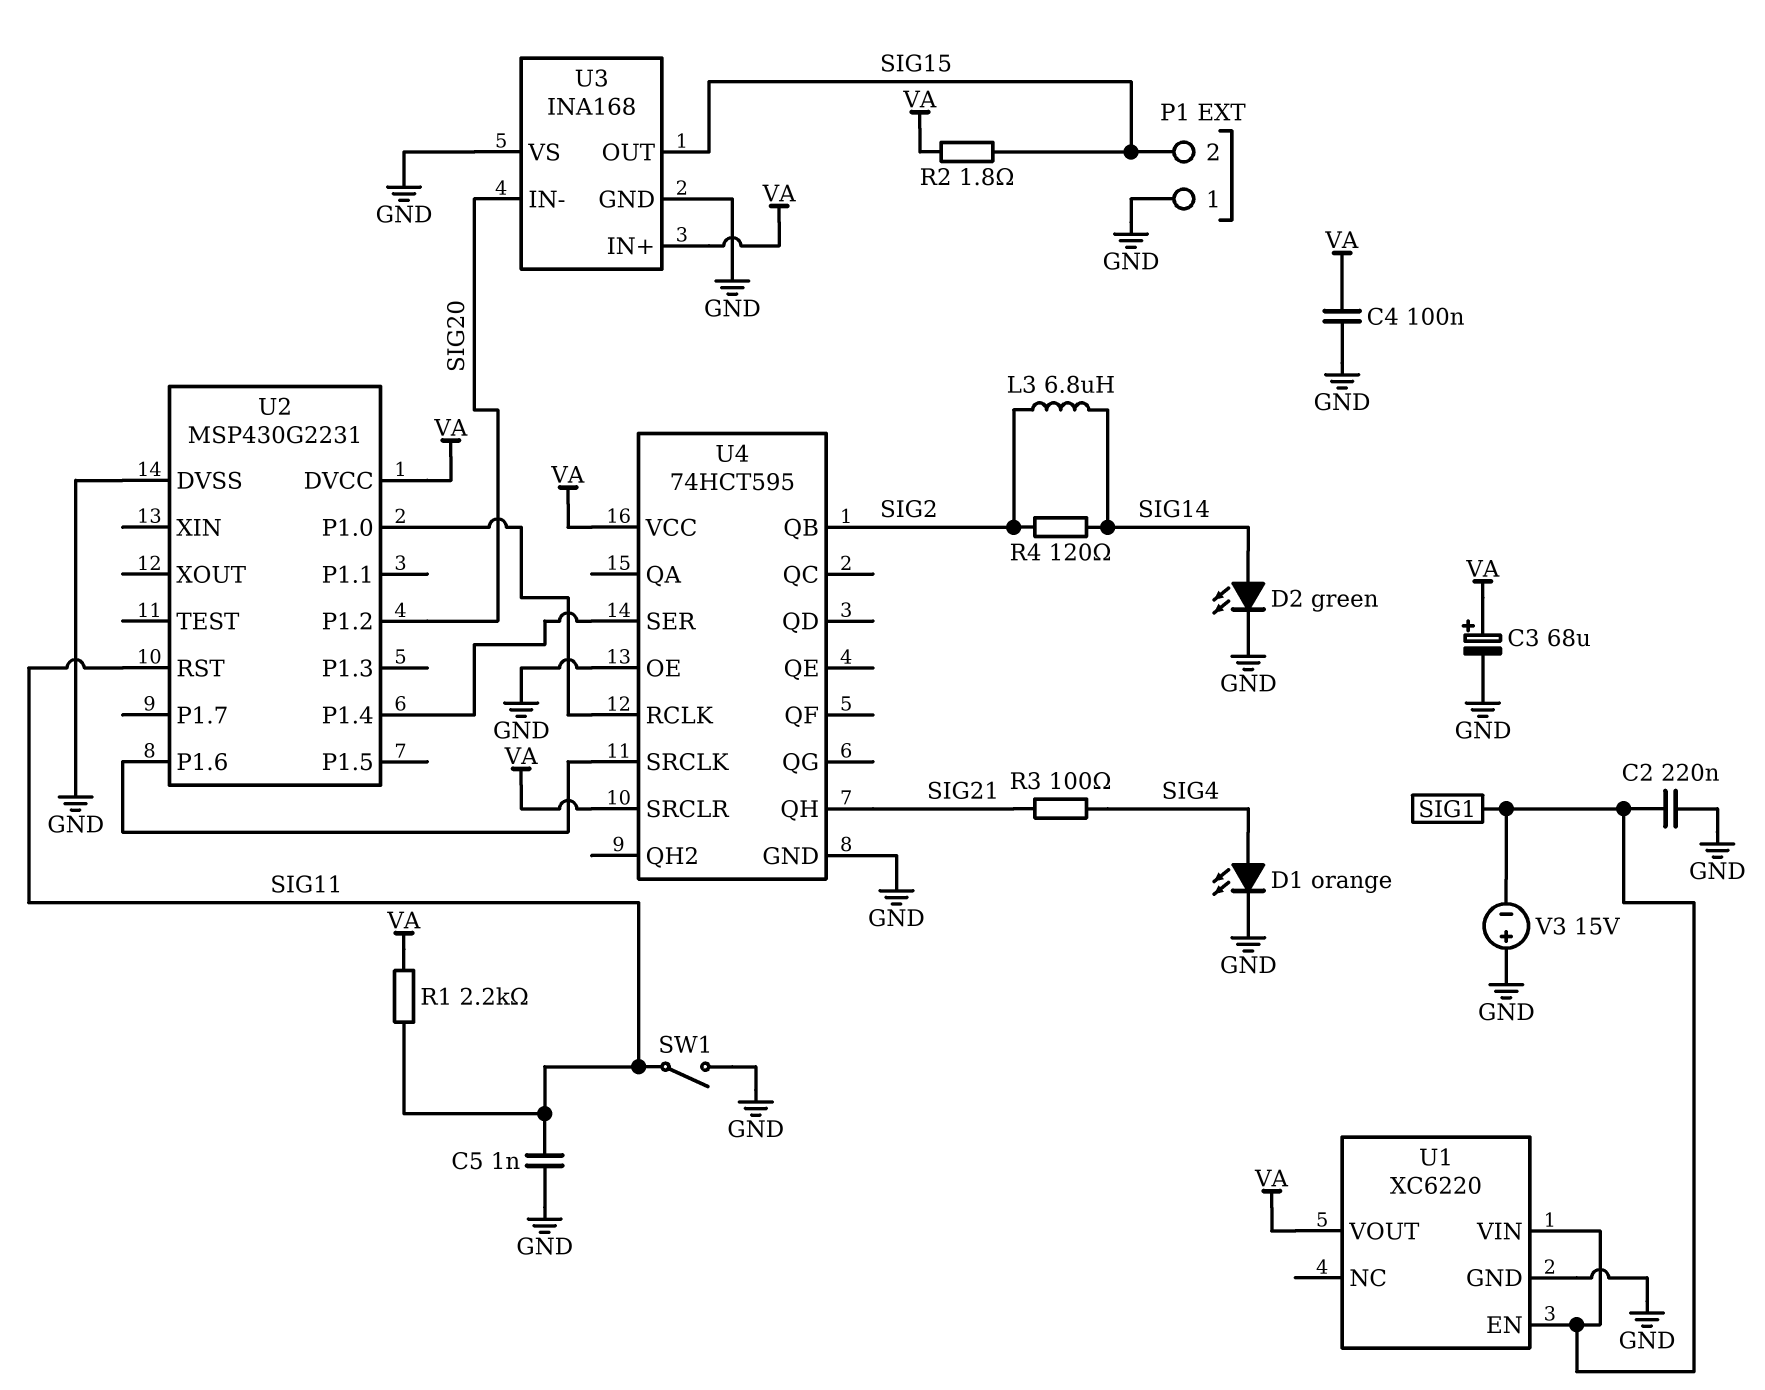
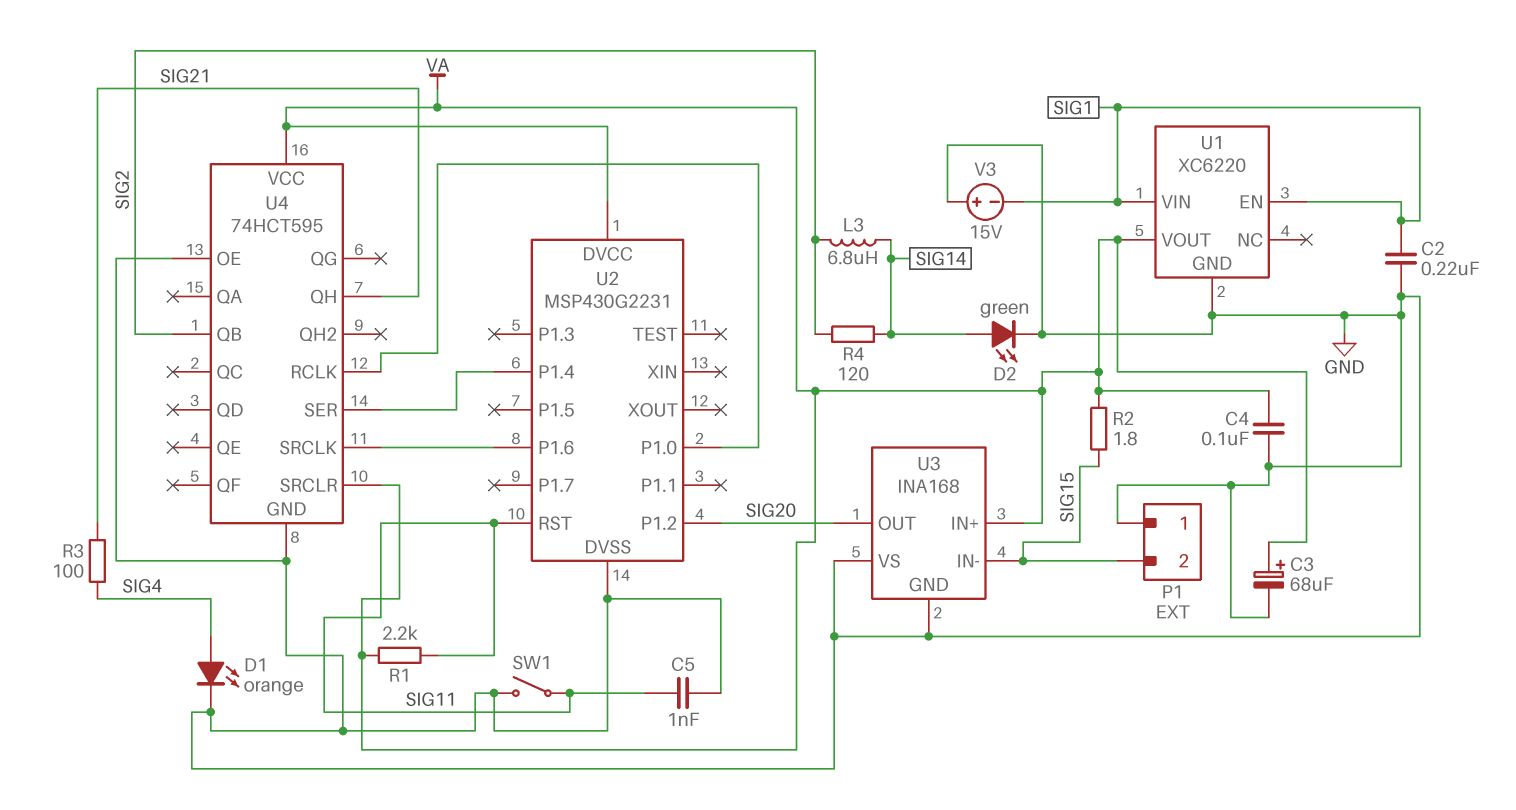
U3 pin IN-: SIG20 -> SIG15
U3 pin OUT: SIG15 -> SIG20

